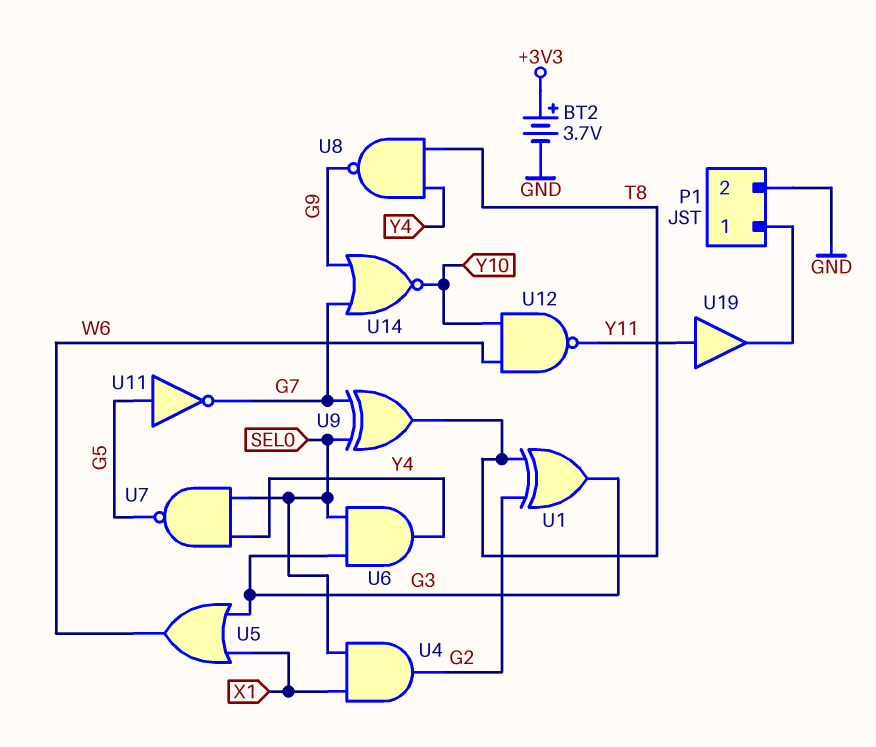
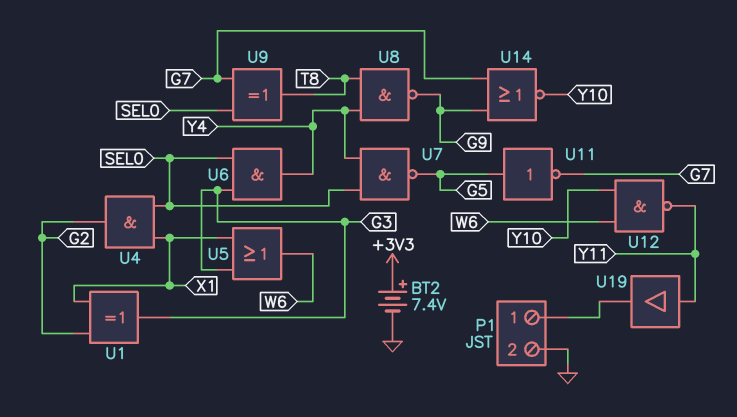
BT2: 3.7V (plus +3V3, minus GND) -> 7.4V (plus +3V3, minus GND)
U1: XOR (in G2, in T8, out G3) -> XOR (in G2, in X1, out G3)

